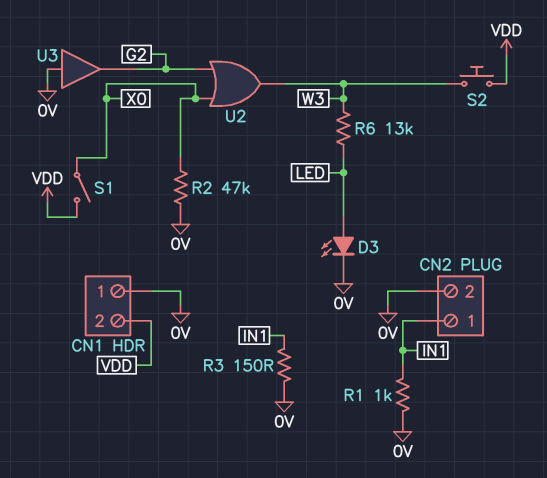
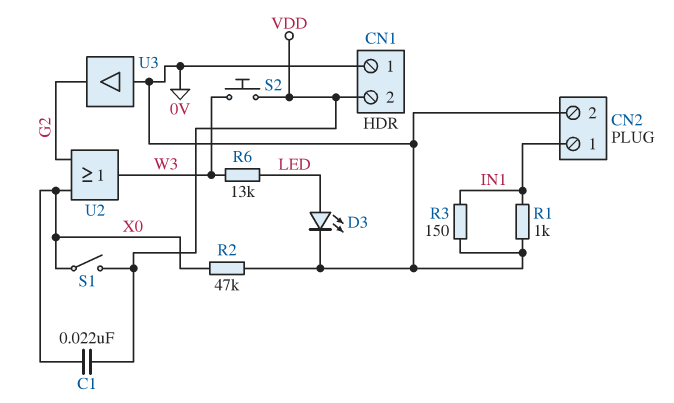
C1: none -> 22nF (VDD, X0)

